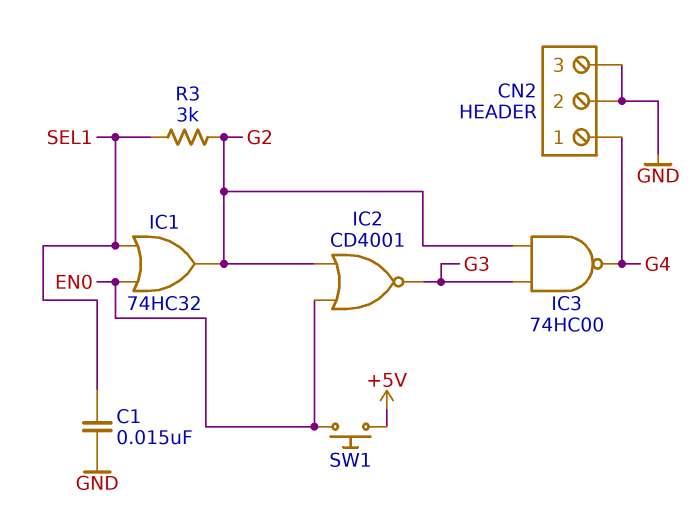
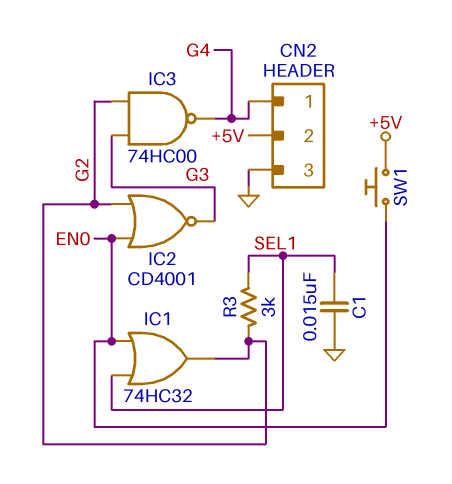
CN2 pin 2: GND -> +5V

